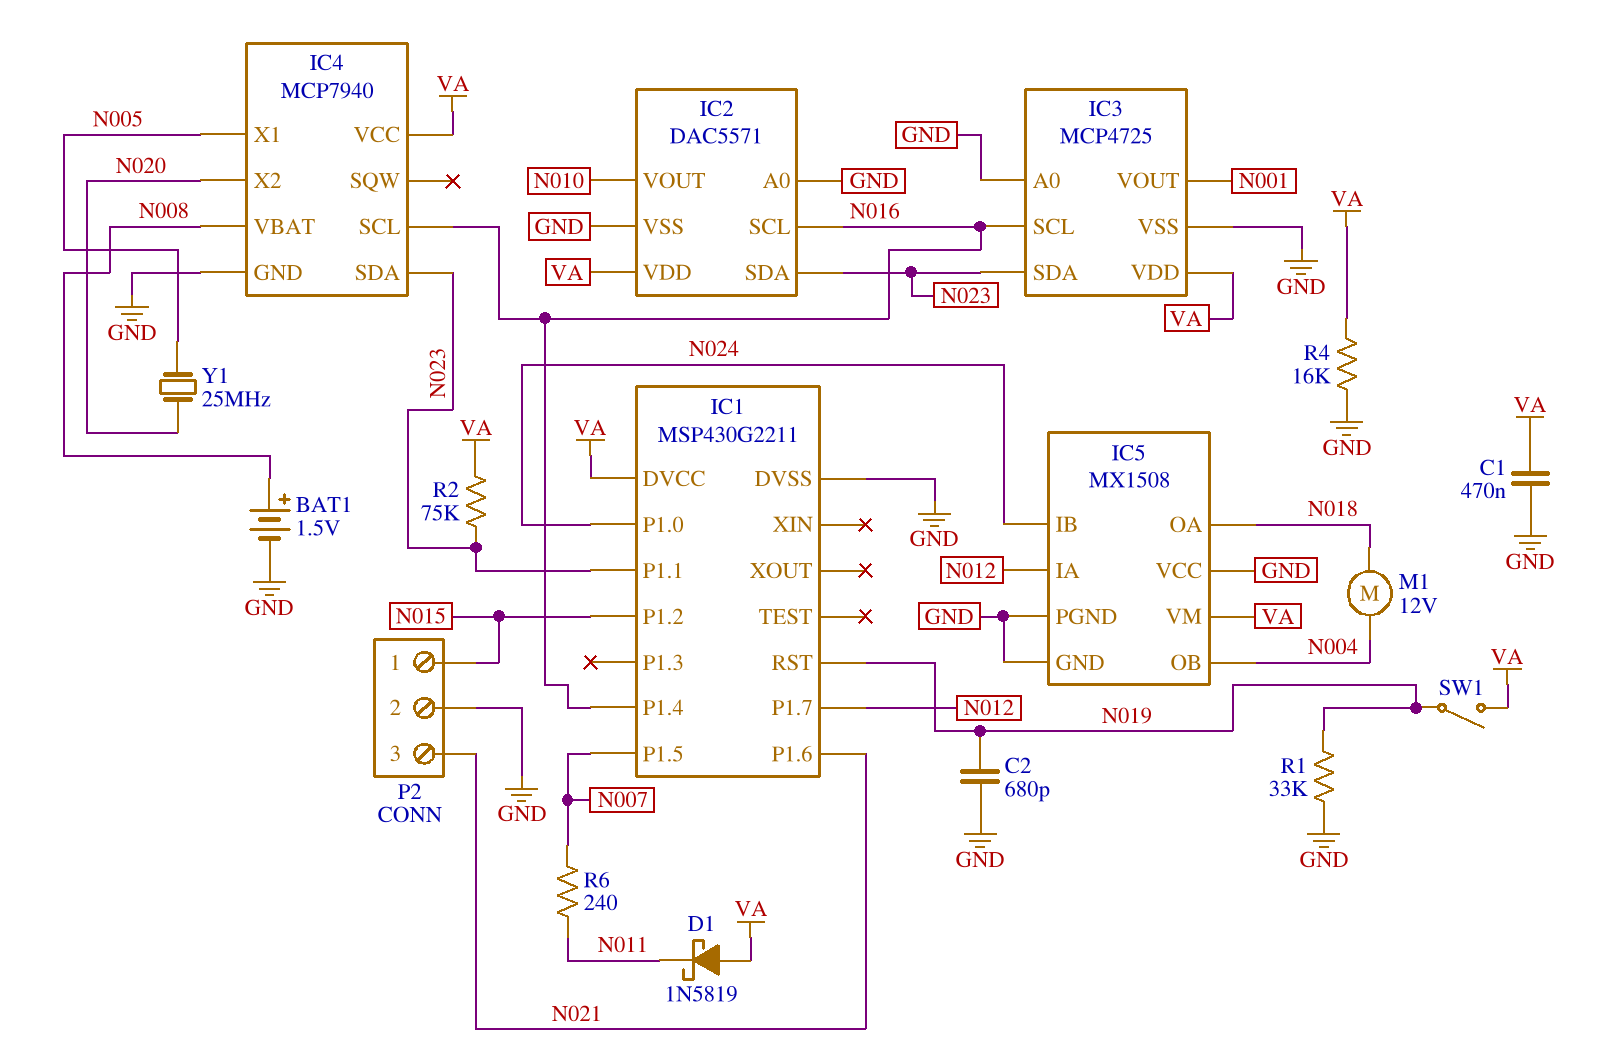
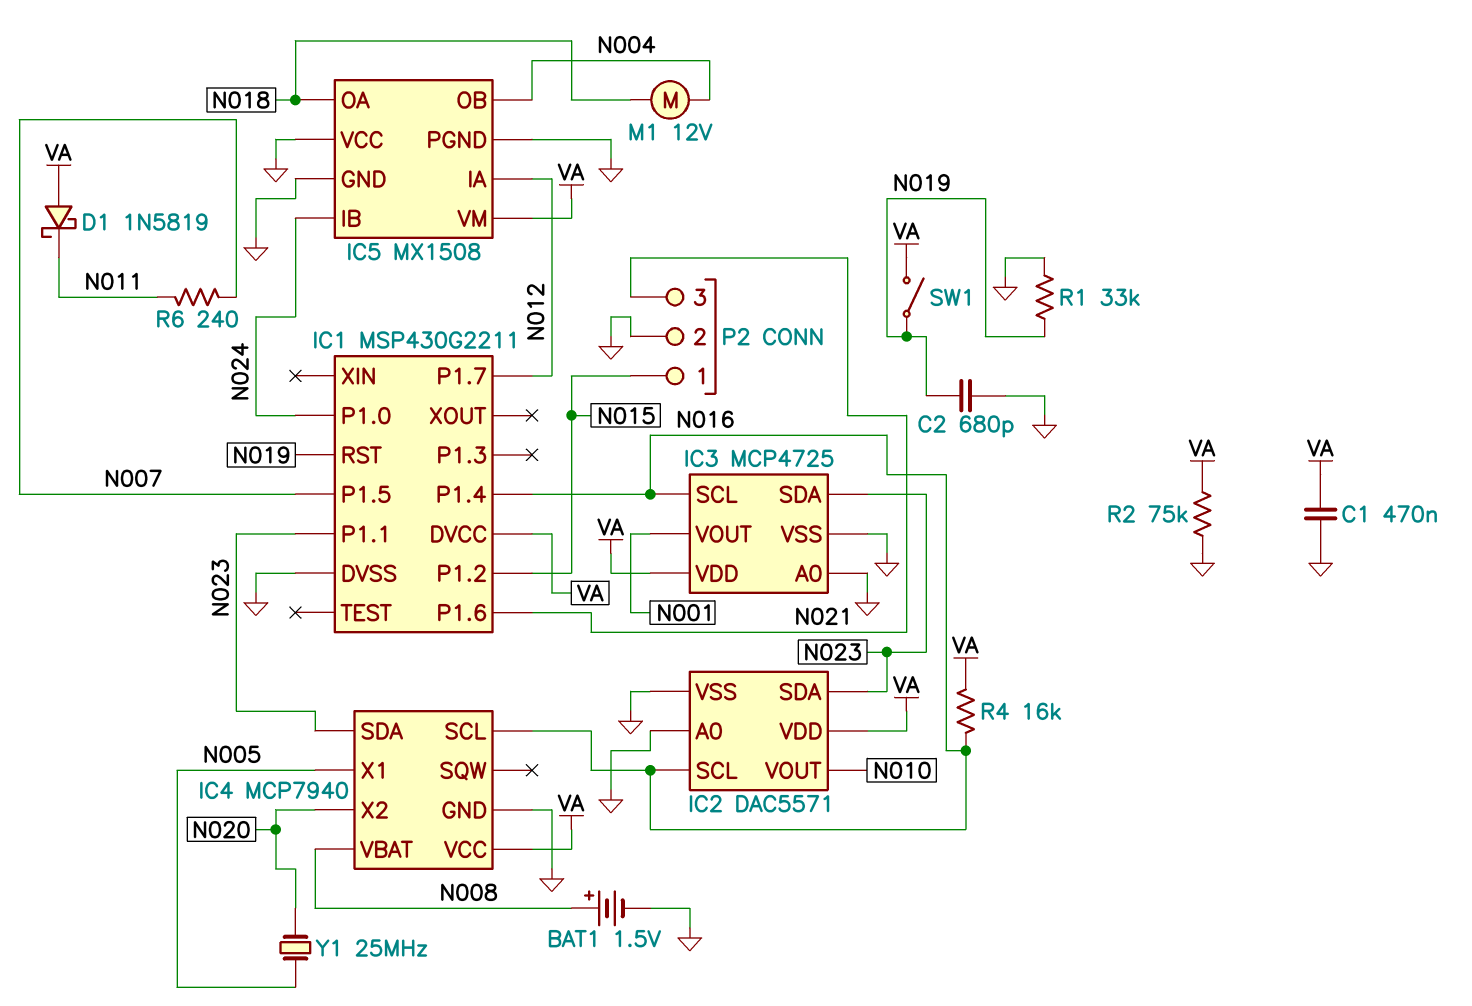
R2: 75k (N023, VA) -> 75k (GND, VA)
R4: 16k (GND, VA) -> 16k (N016, VA)

